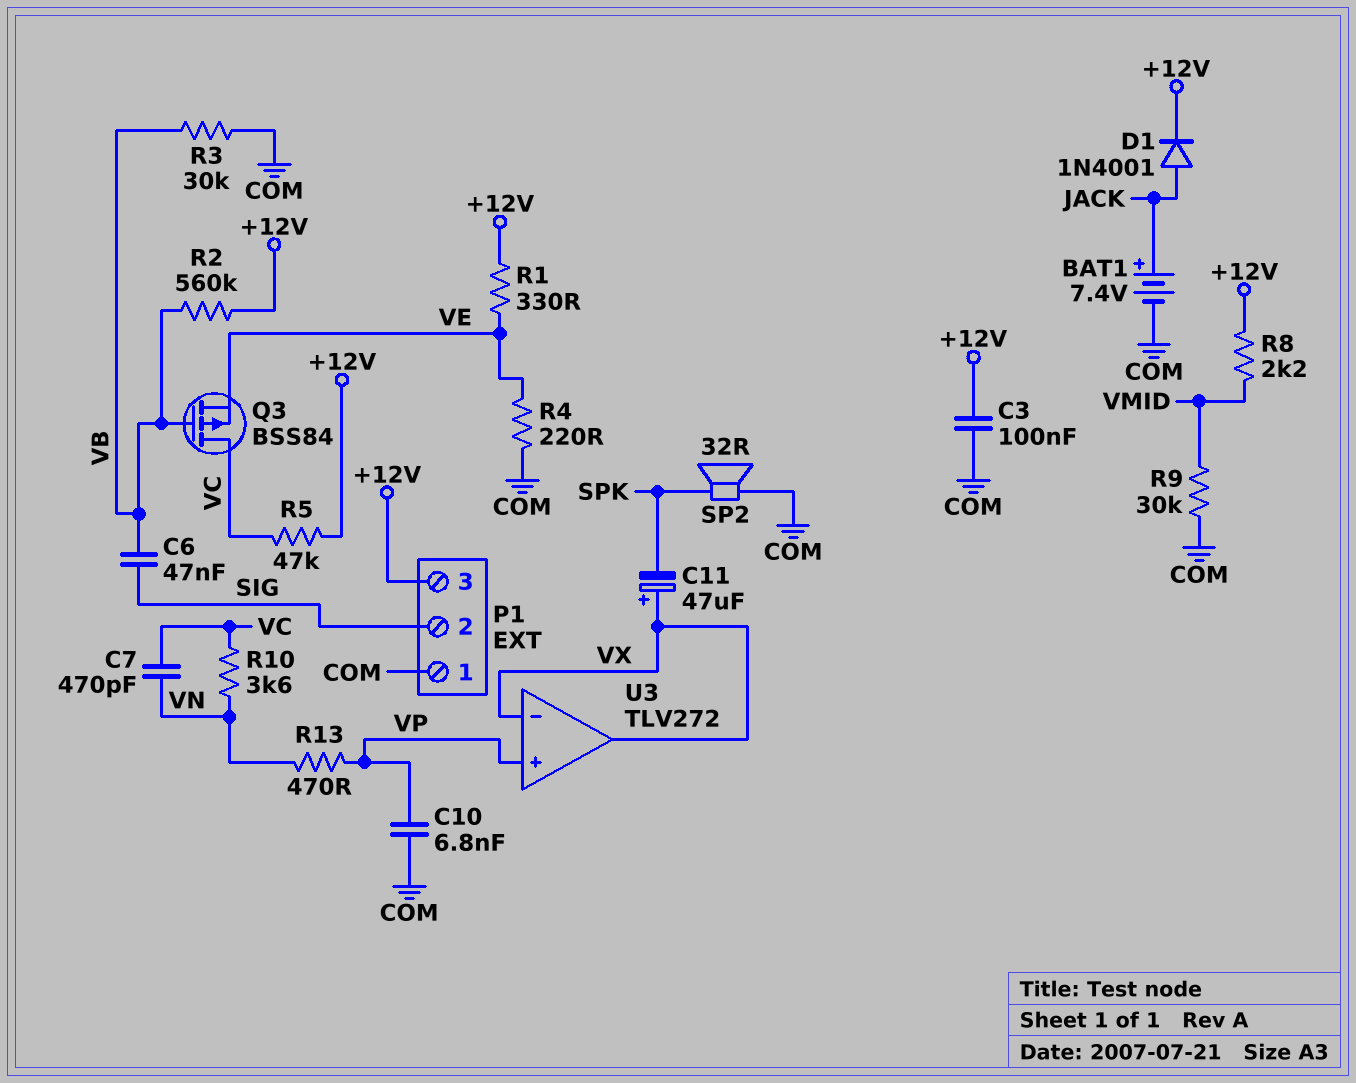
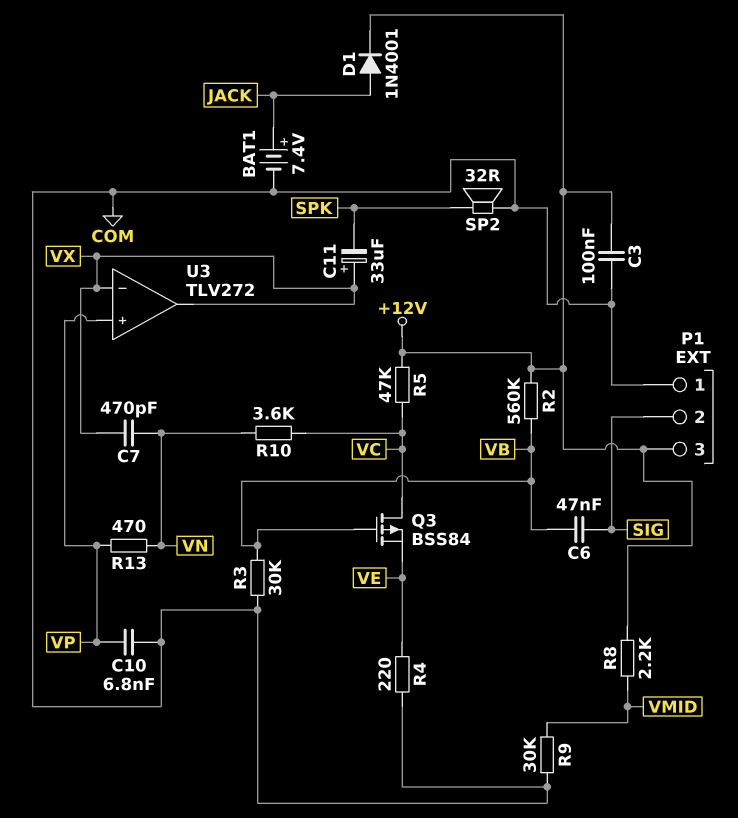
C7: 470pF (VC, VN) -> 470pF (VN, VX)
C11: 47uF (plus VX, minus SPK) -> 33uF (plus VX, minus SPK)
R1: 330 (+12V, VE) -> none

